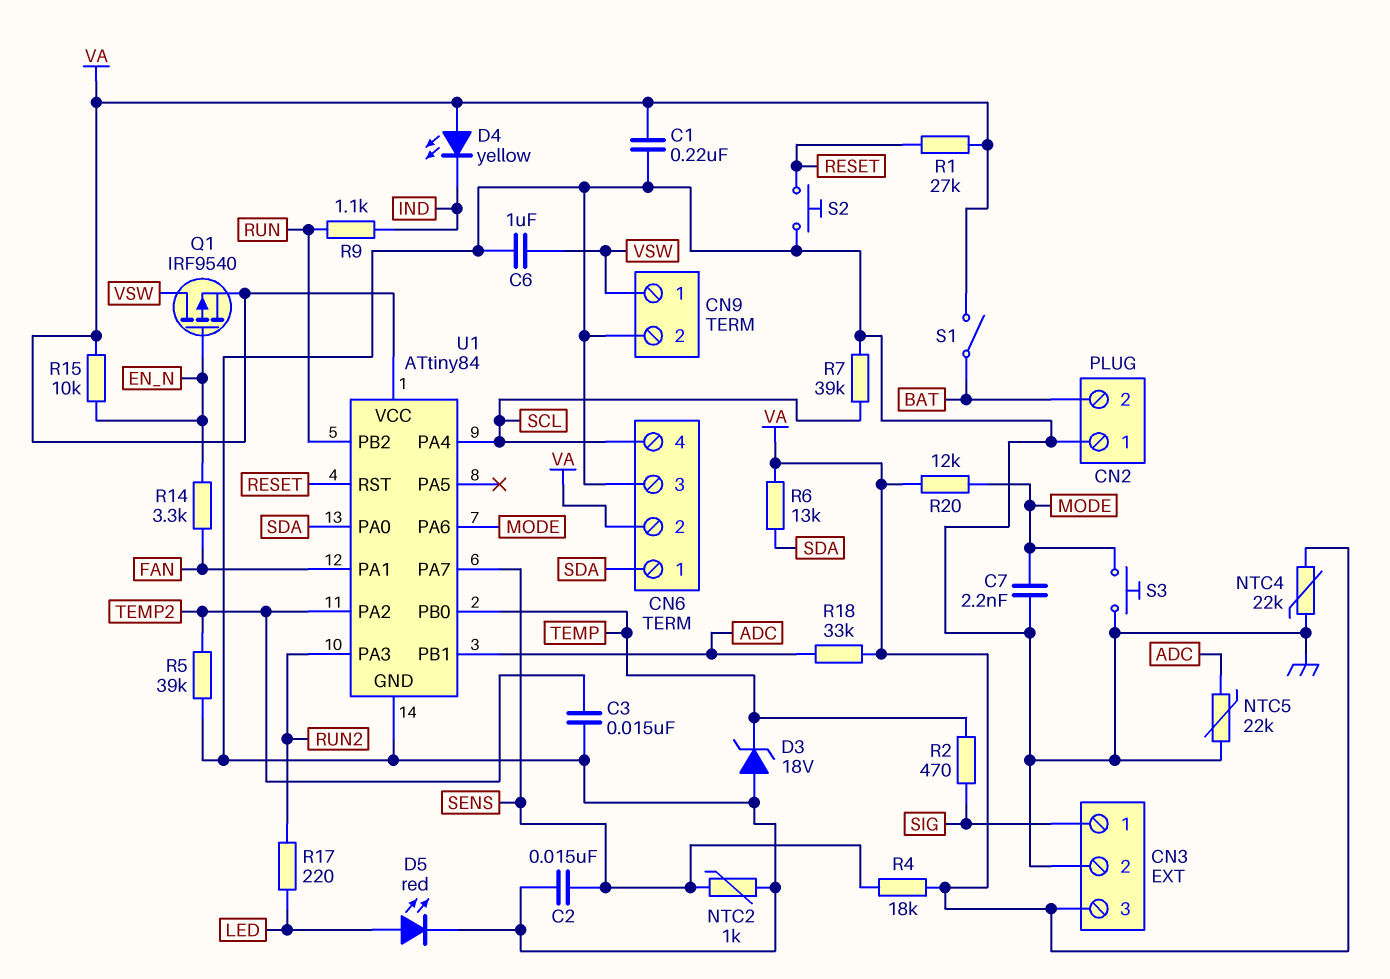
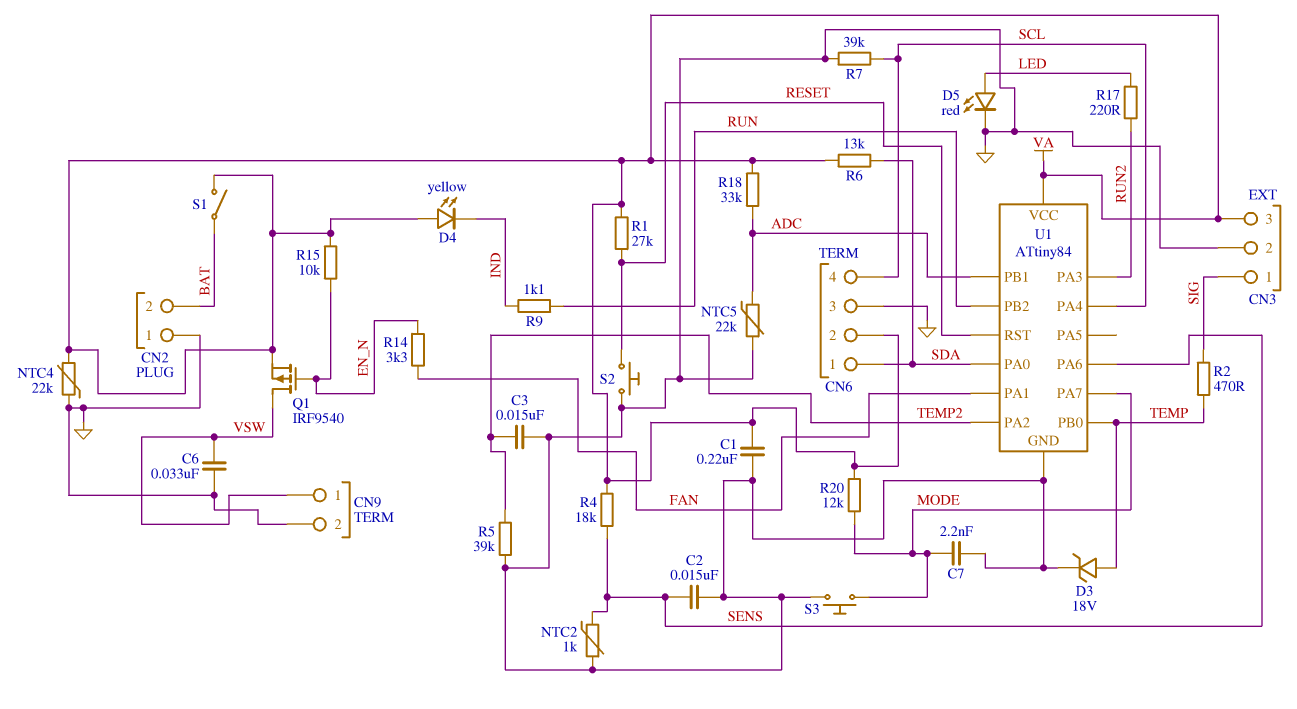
C6: 1uF (GND, VSW) -> 33nF (GND, VSW)
D3: zener 18V (A GND, K TEMP) -> zener 18V (A TEMP, K GND)
U1 pin PA6: MODE -> SENS
U1 pin PA7: SENS -> MODE

